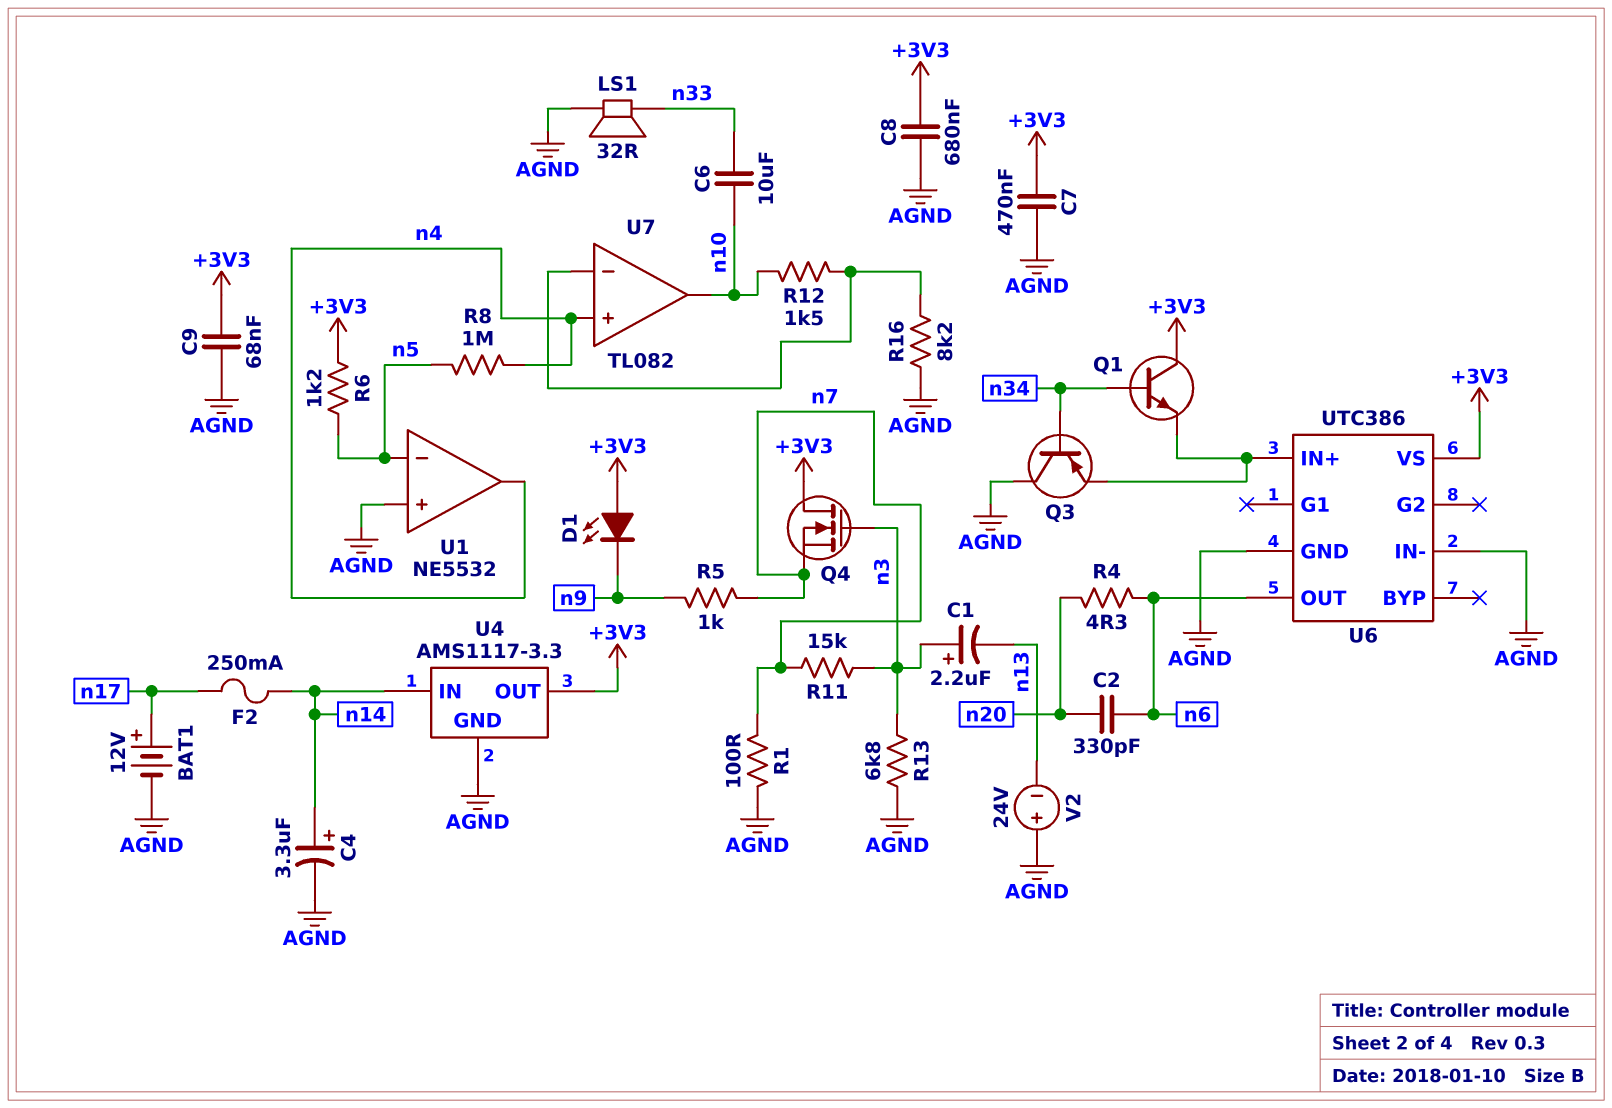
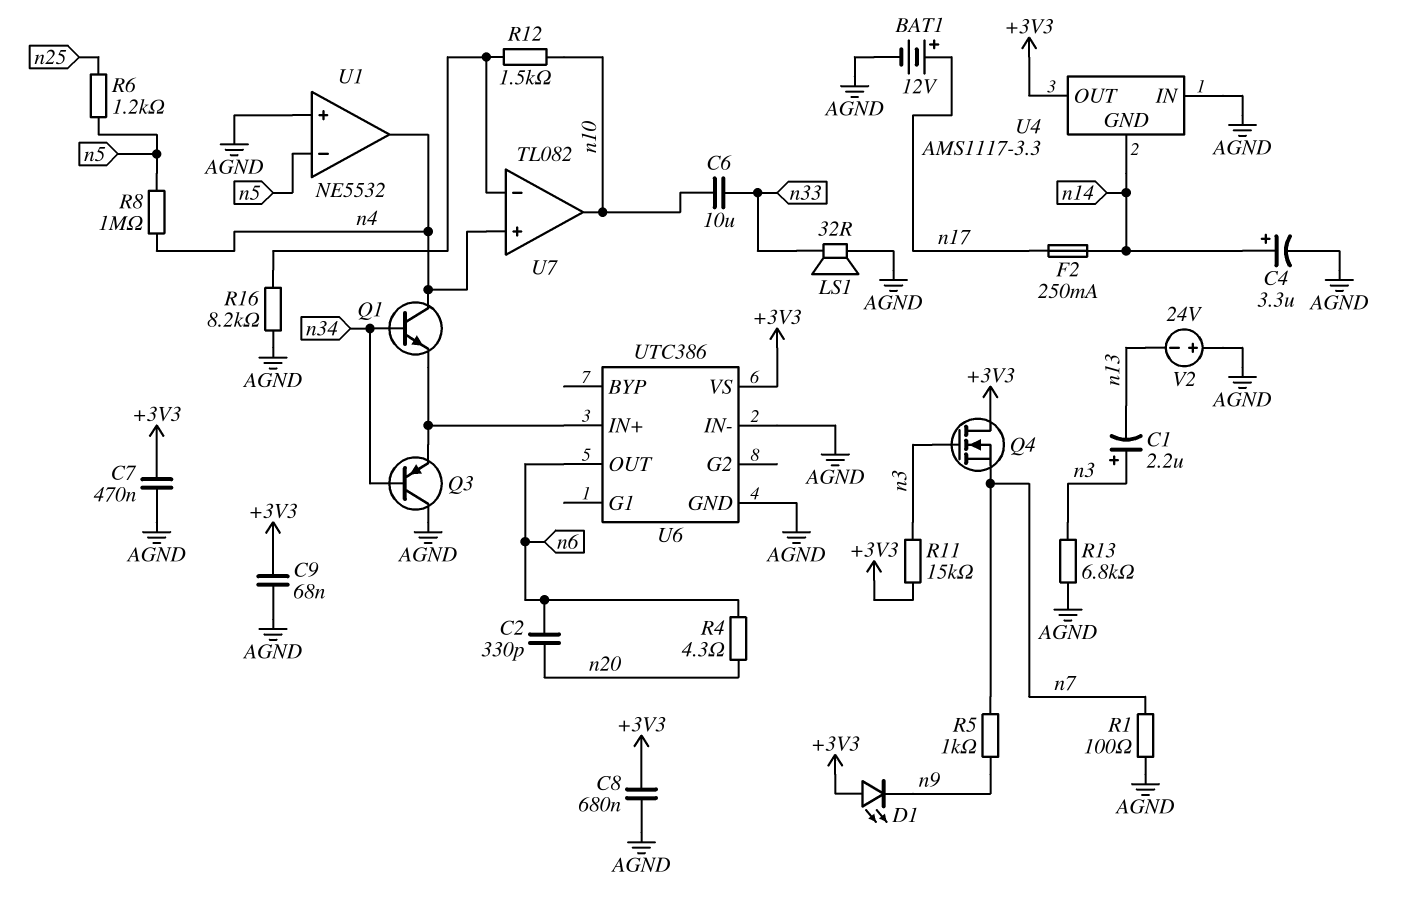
Q1: NPN (B n34, C +3V3, E U6/IN+) -> NPN (B n34, C n4, E U6/IN+)
R6: 1.2k (+3V3, n5) -> 1.2k (n5, n25)
R11: 15k (n3, n7) -> 15k (+3V3, n3)
U4 pin GND: AGND -> n14
U4 pin IN: n14 -> AGND

